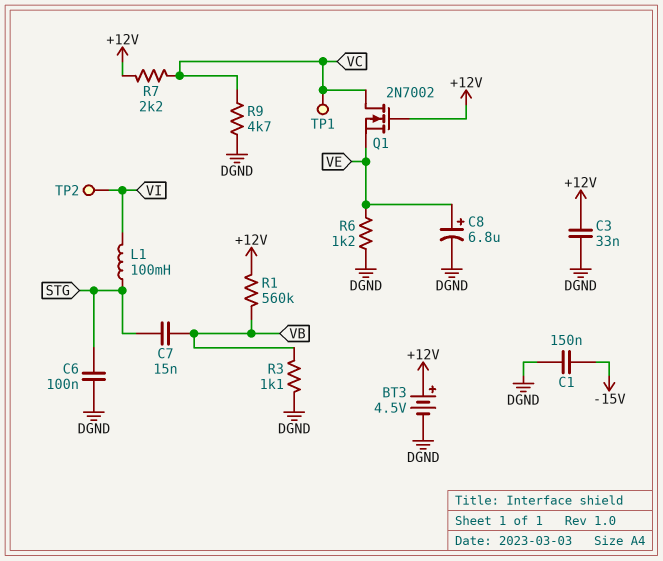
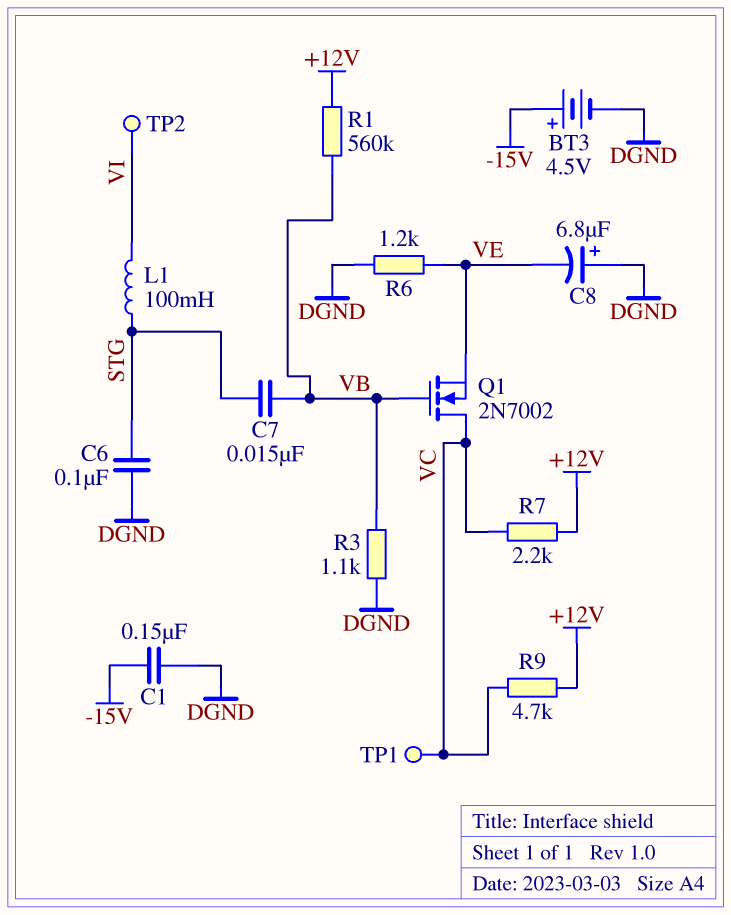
BT3: 4.5V (plus +12V, minus DGND) -> 4.5V (plus -15V, minus DGND)
C3: 33nF (+12V, DGND) -> none
C8: 6.8uF (plus VE, minus DGND) -> 6.8uF (plus DGND, minus VE)
Q1: NMOS 2N7002 (G +12V, D VC, S VE) -> NMOS 2N7002 (G VB, D VC, S VE)
R9: 4.7k (DGND, VC) -> 4.7k (+12V, VC)

